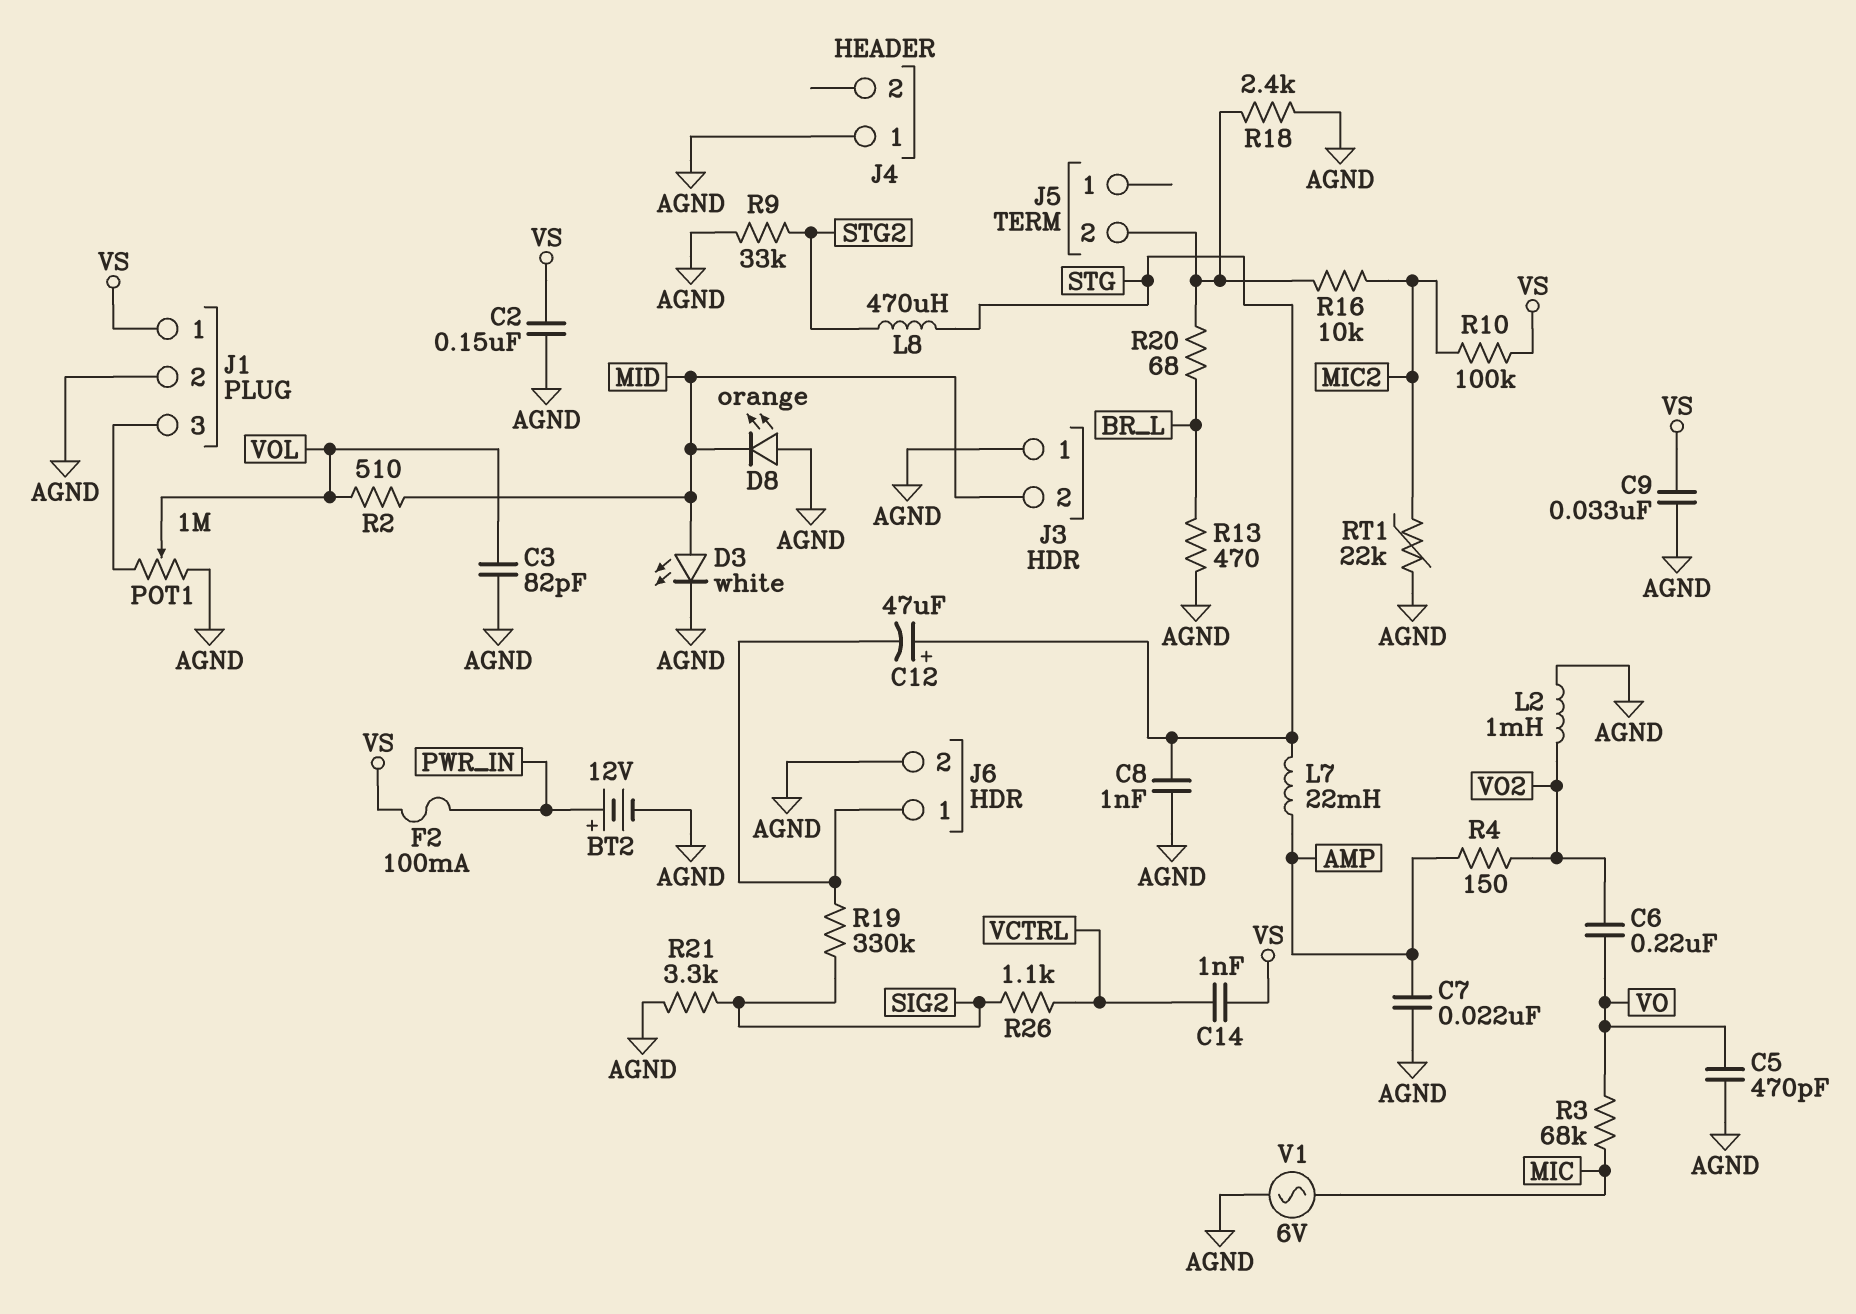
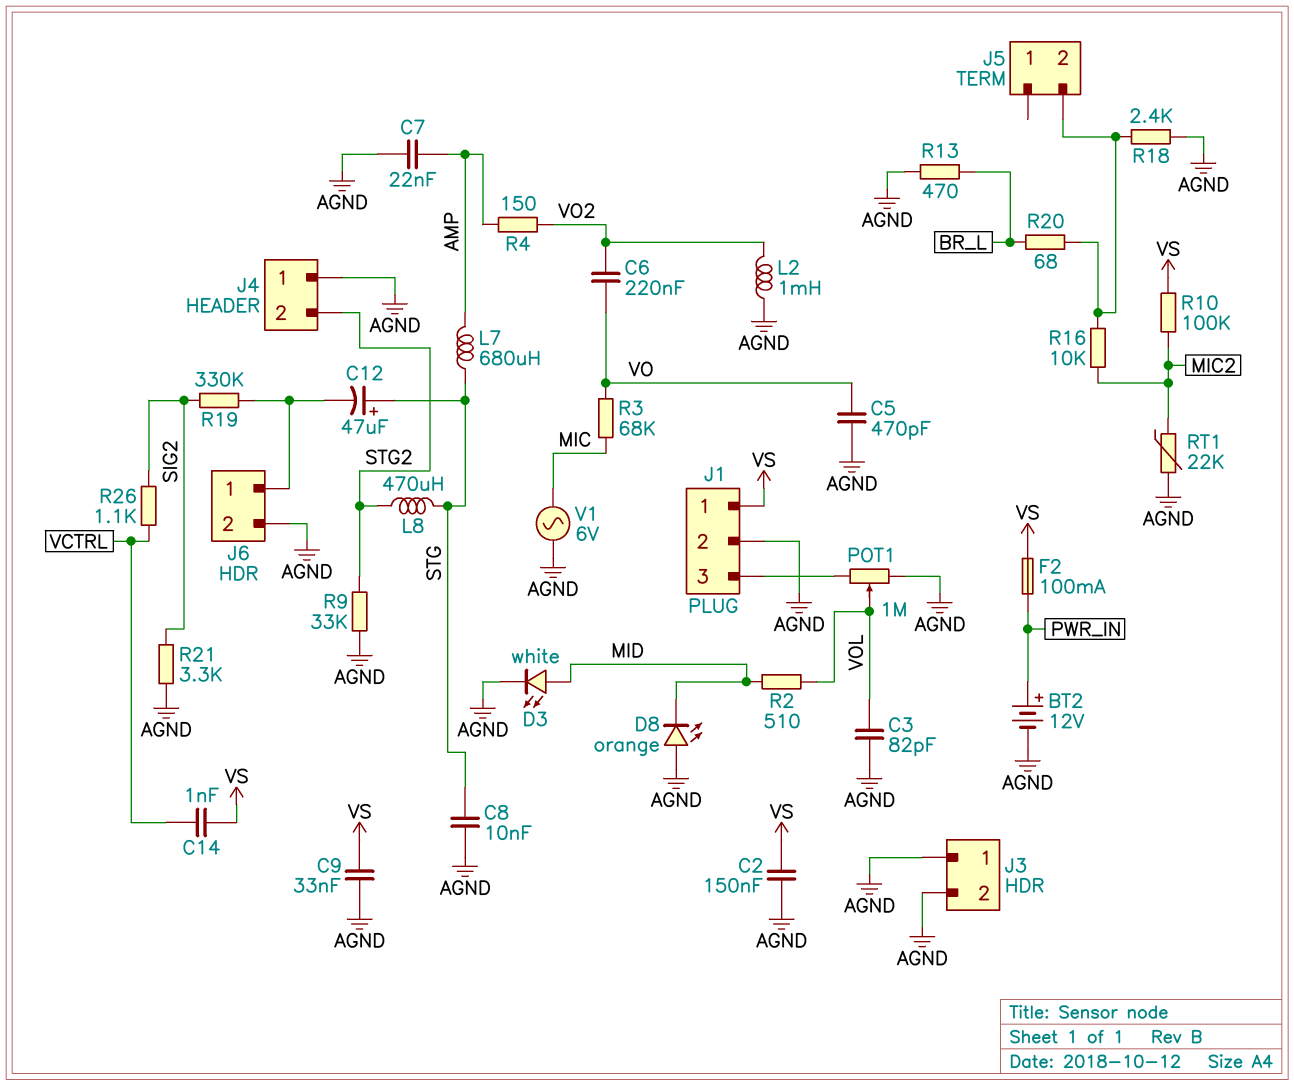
C8: 1nF (AGND, STG) -> 10nF (AGND, STG)
J3 pin 2: MID -> AGND
J4 pin 2: none -> STG2
L7: 22mH (AMP, STG) -> 680uH (AMP, STG)

